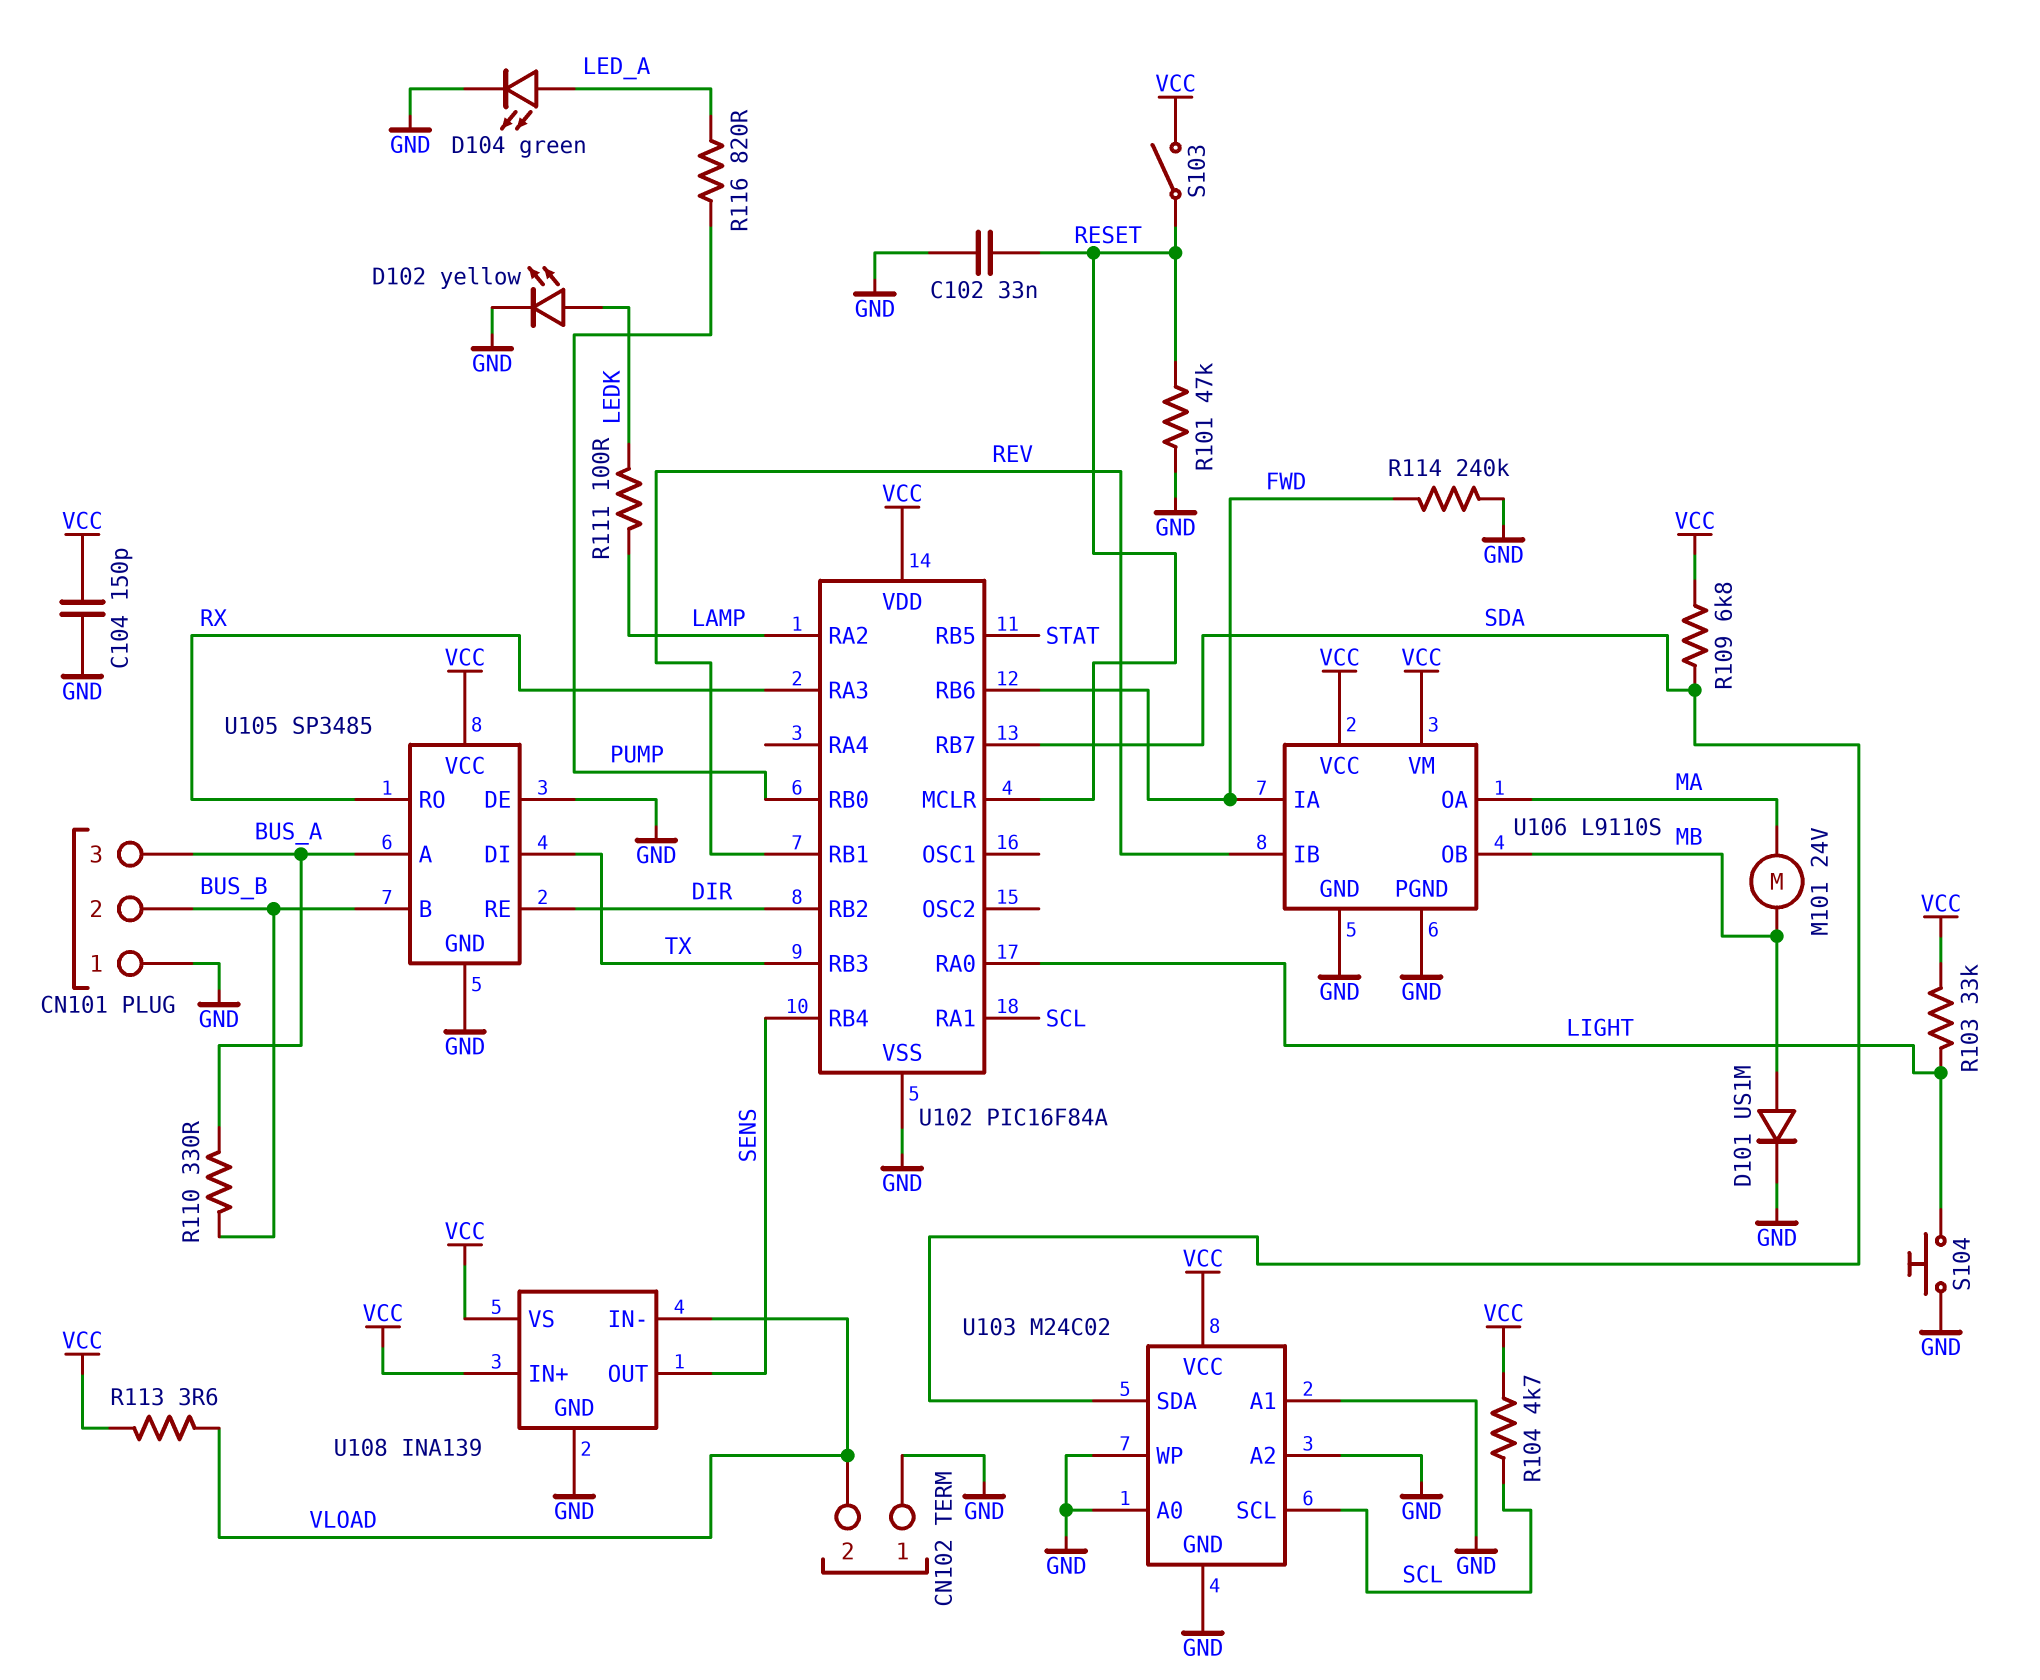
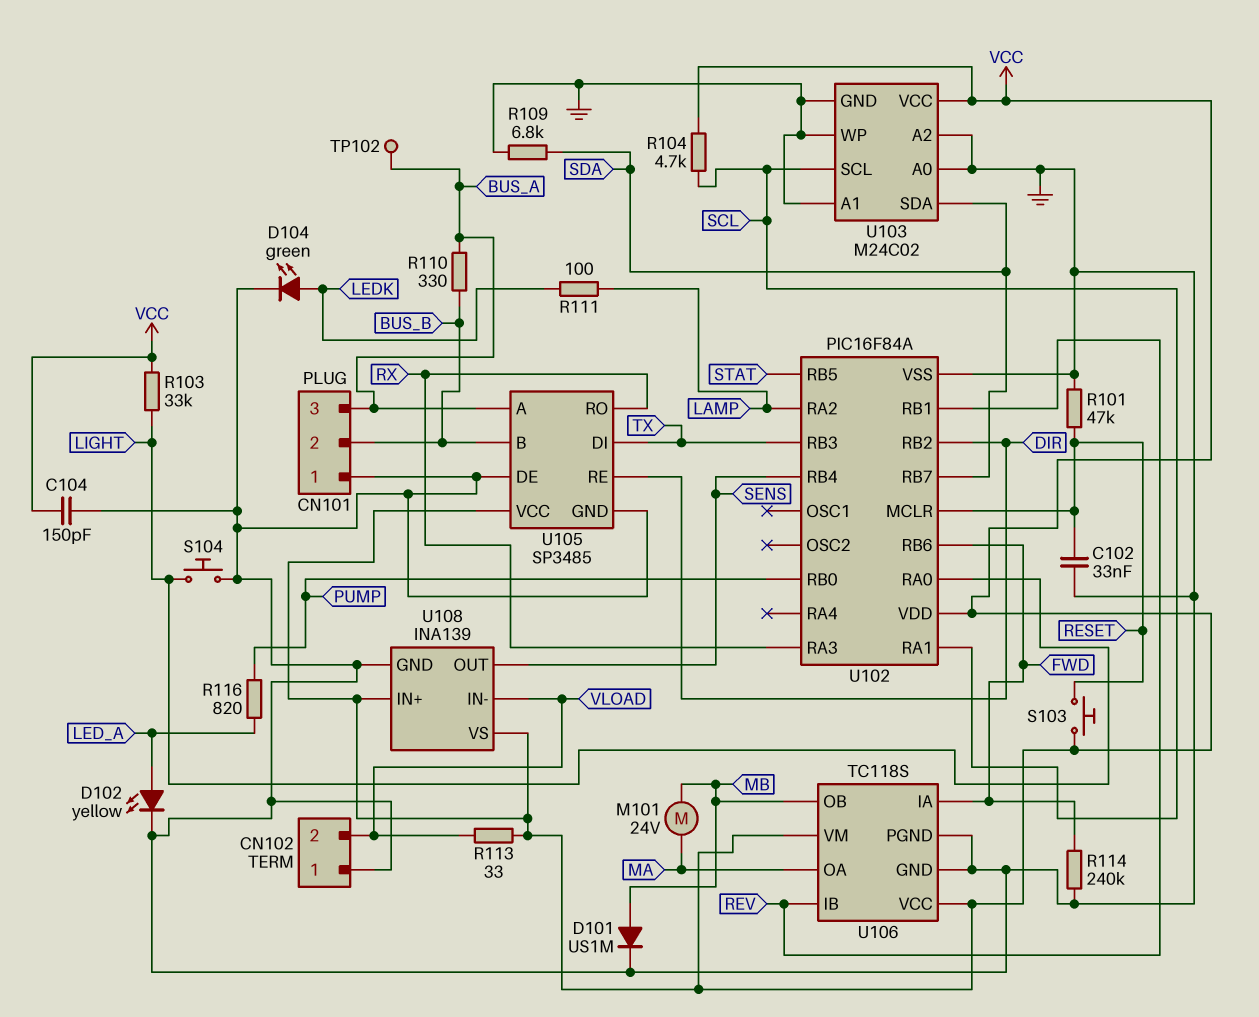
D102: LED yellow (A LEDK, K GND) -> LED yellow (A LED_A, K GND)
D104: LED green (A LED_A, K GND) -> LED green (A LEDK, K GND)
R109: 6.8k (SDA, VCC) -> 6.8k (GND, SDA)
R113: 3.6 (VCC, VLOAD) -> 33 (VCC, VLOAD)
S103: switch (RESET, VCC) -> button (RESET, VCC)
TP102: none -> test point (BUS_A)
U106: L9110S -> TC118S

